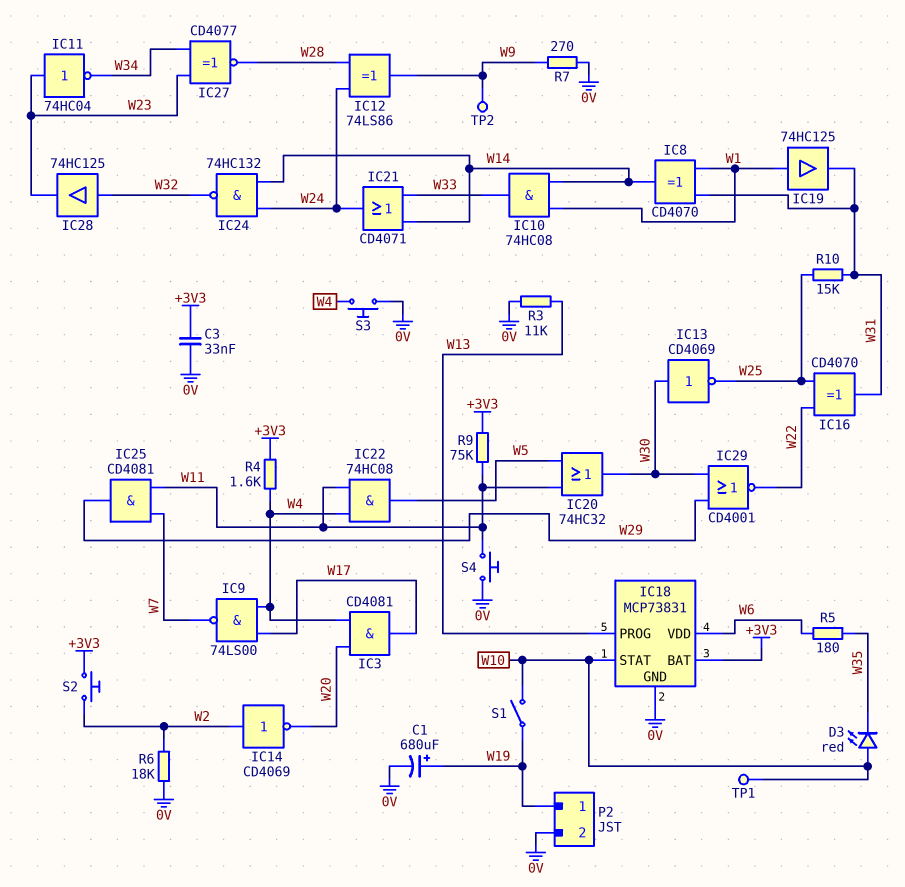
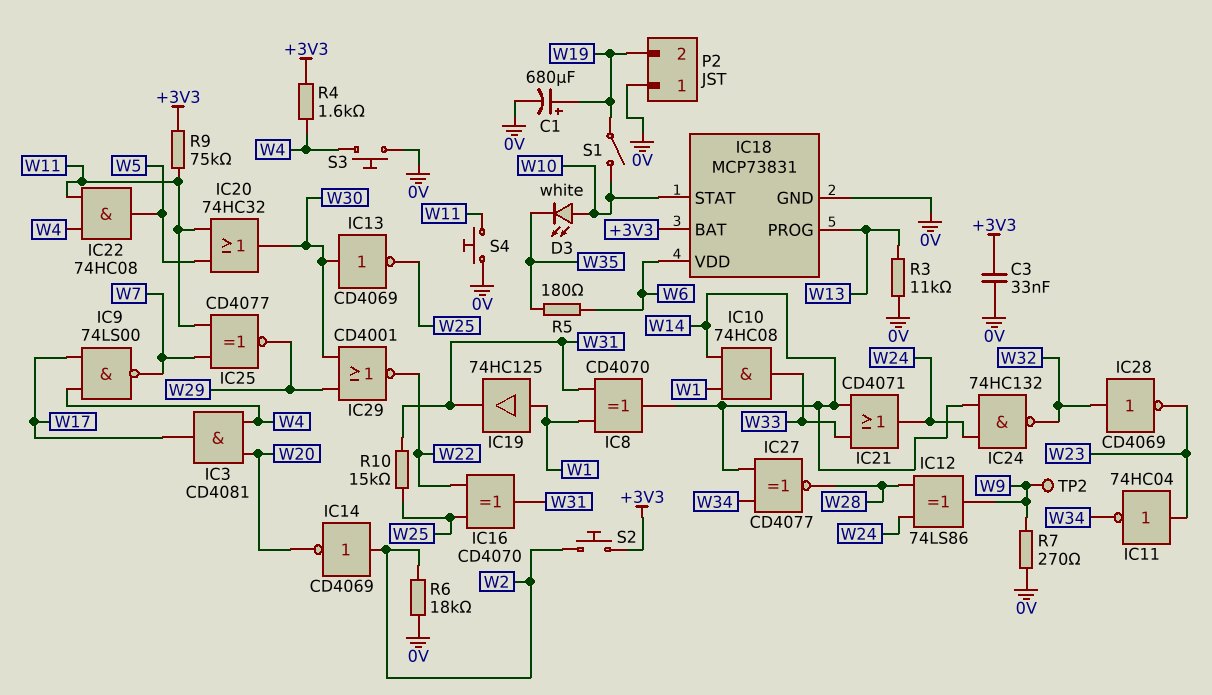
D3: LED red (A W10, K W35) -> LED white (A W10, K W35)
IC25: AND CD4081 (in W7, in W11, out W29) -> XNOR CD4077 (in W7, in W11, out W29)
IC27: XNOR CD4077 (in W23, in W34, out W28) -> XNOR CD4077 (in W14, in W34, out W28)
IC28: buffer 74HC125 (in W32, out W23) -> NOT CD4069 (in W32, out W23)
P2 pin 1: W19 -> 0V
P2 pin 2: 0V -> W19
TP1: test point (W10) -> none

